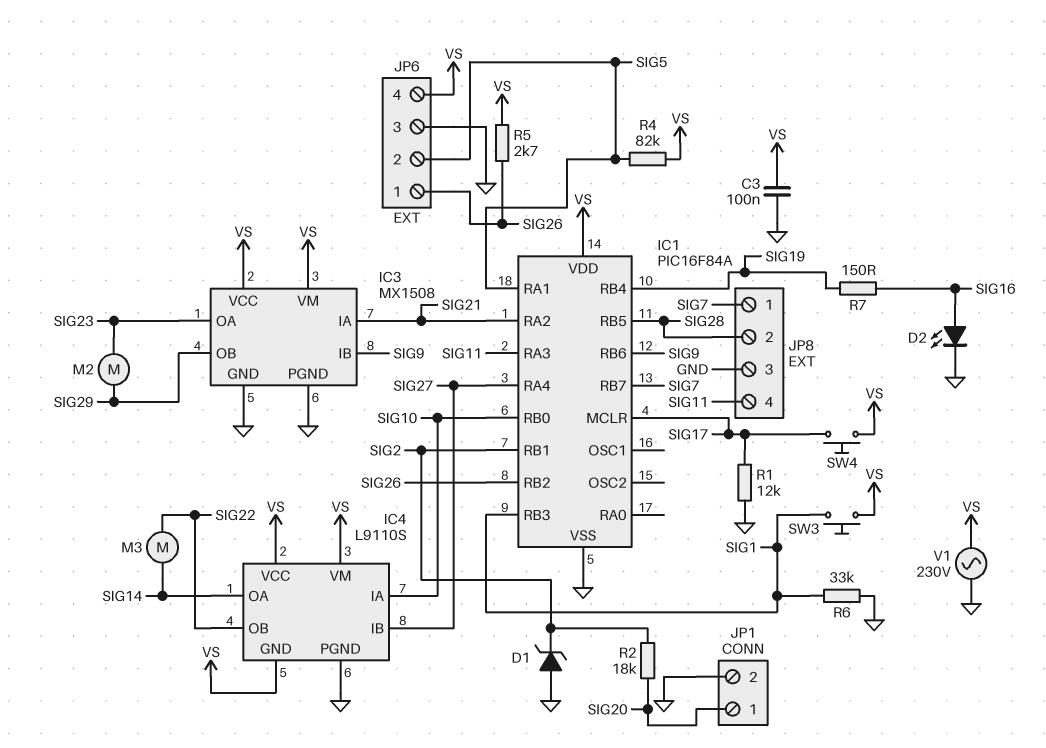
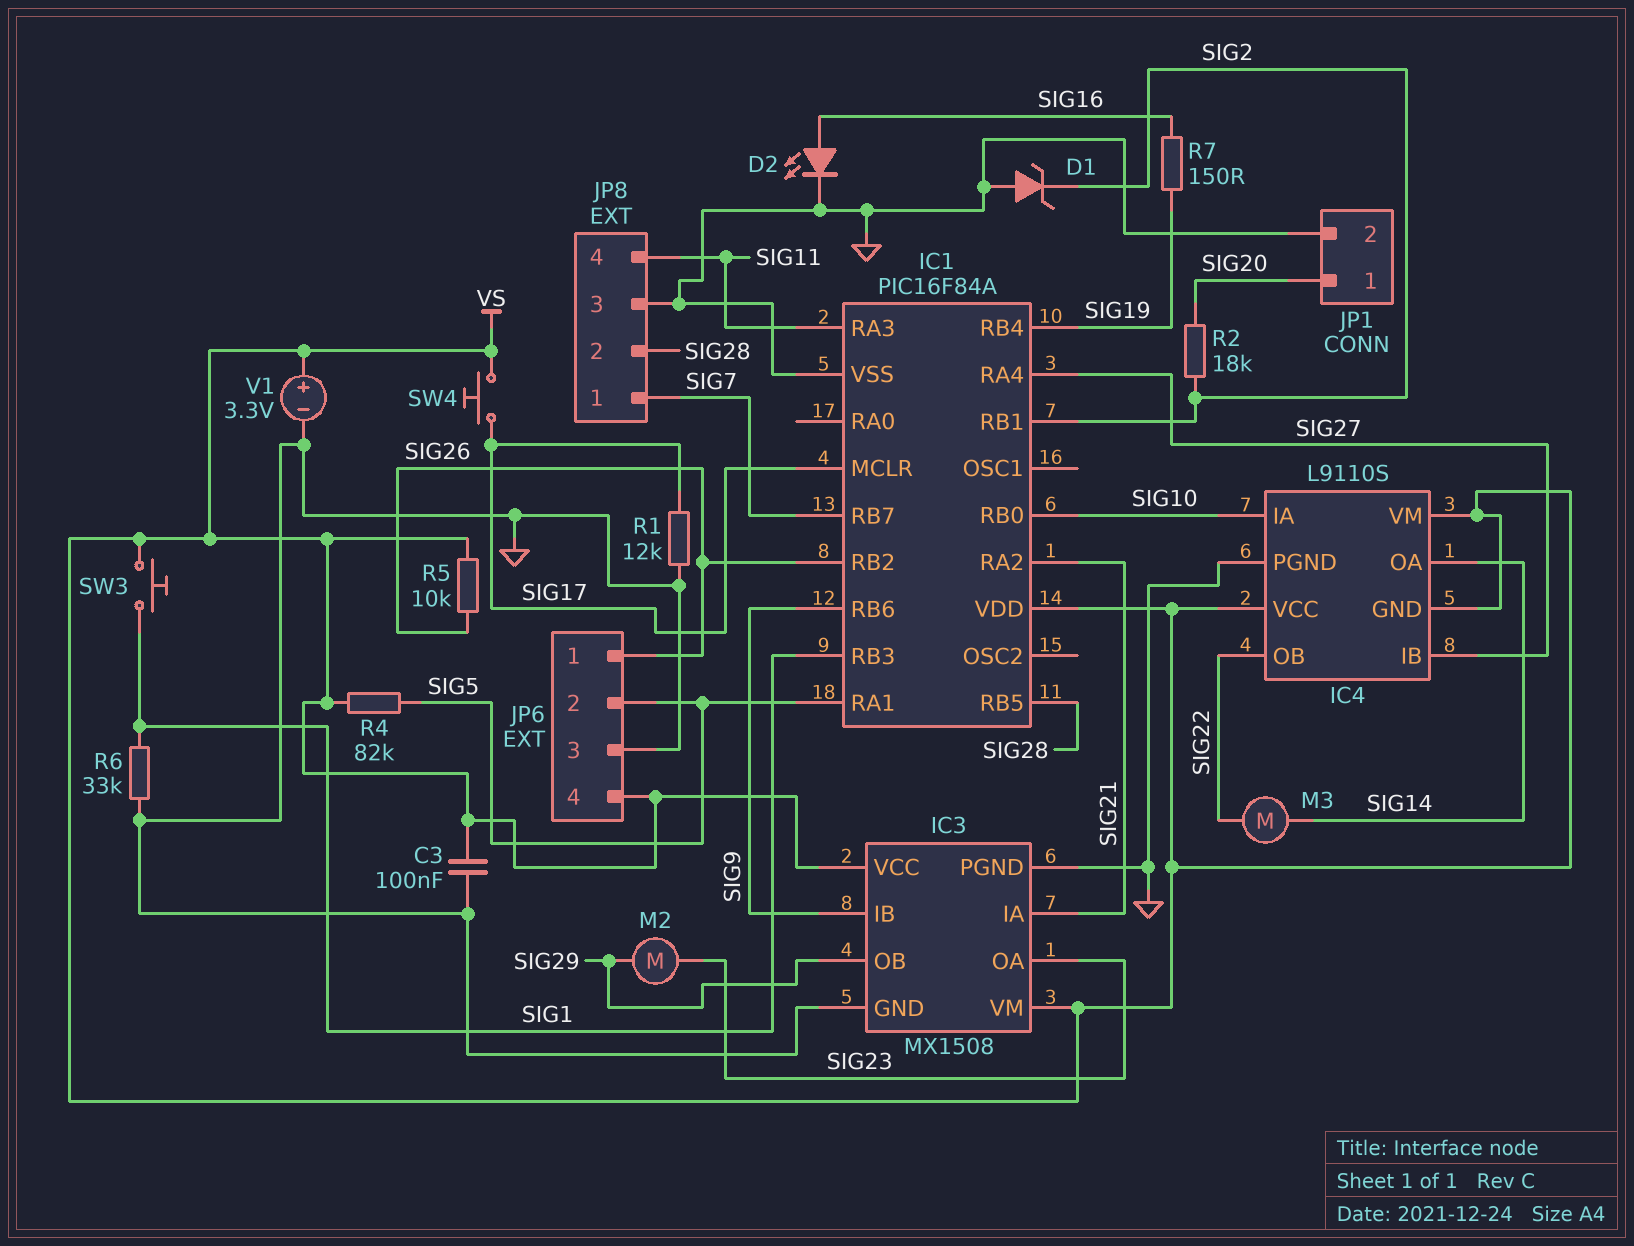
R5: 2.7k (SIG26, VS) -> 10k (SIG26, VS)
V1: AC 230V (GND, VS) -> 3.3V (plus VS, minus GND)

